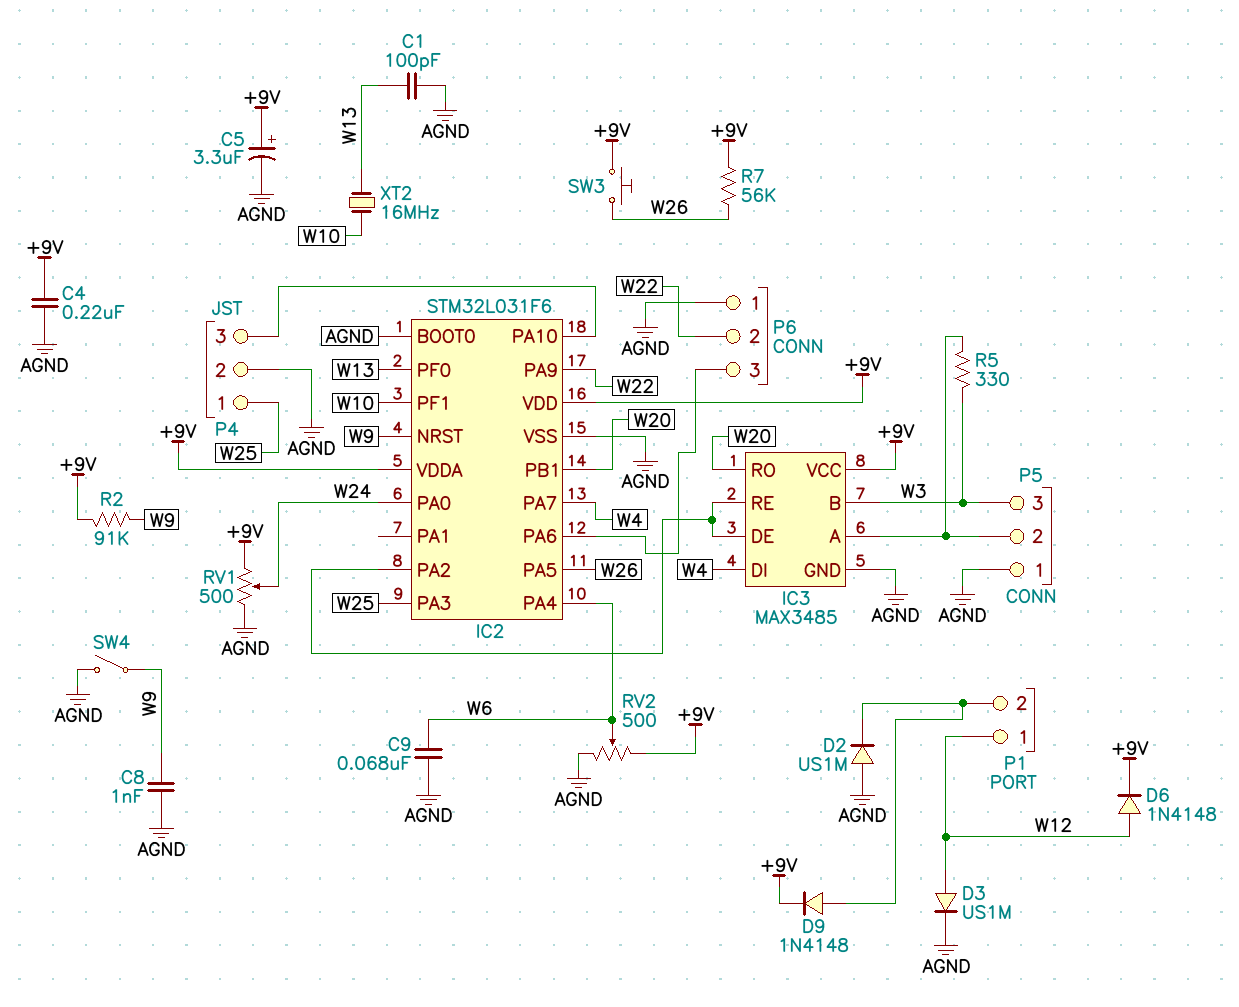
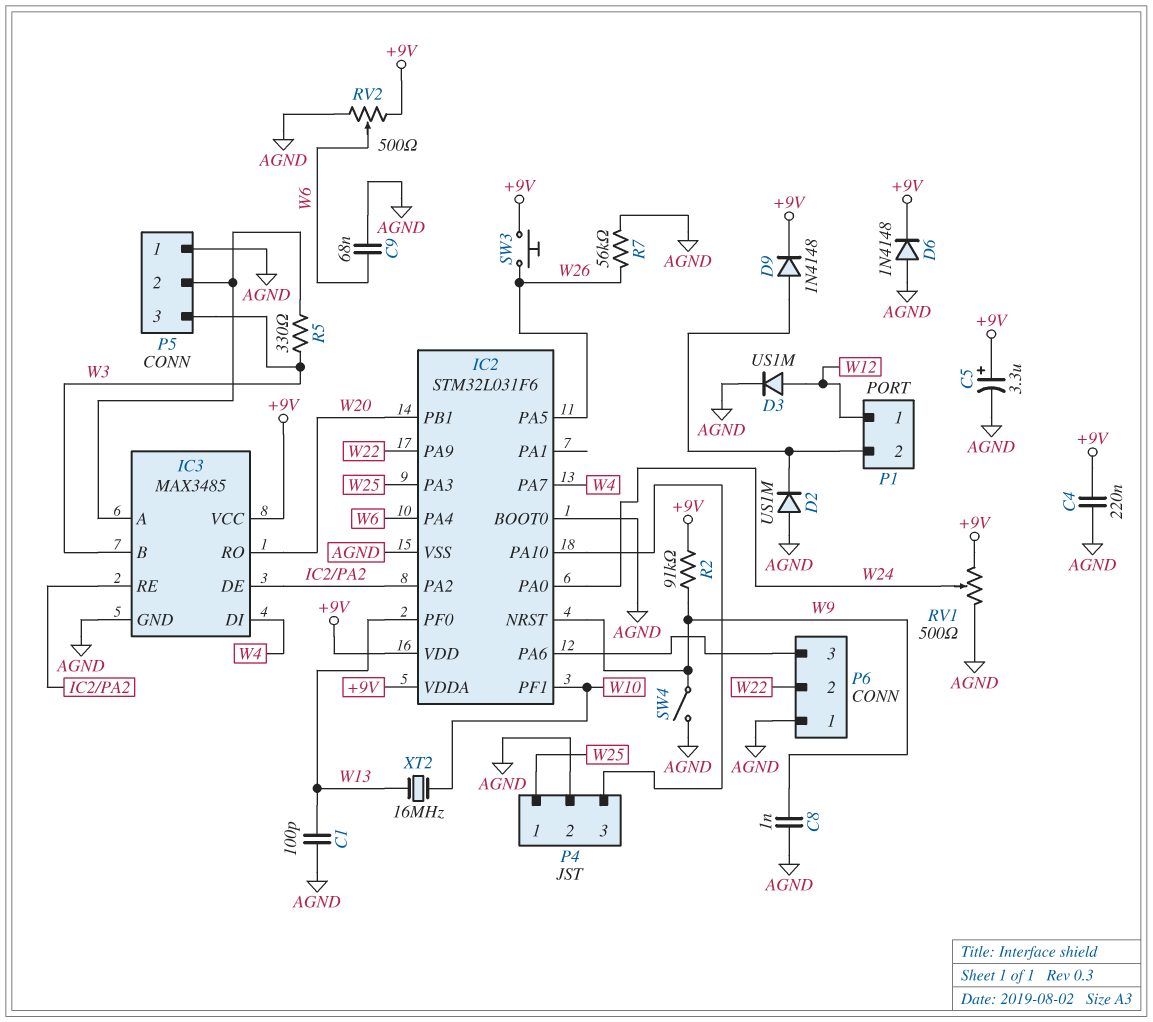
D6: diode 1N4148 (A W12, K +9V) -> diode 1N4148 (A AGND, K +9V)
R7: 56k (+9V, W26) -> 56k (AGND, W26)

